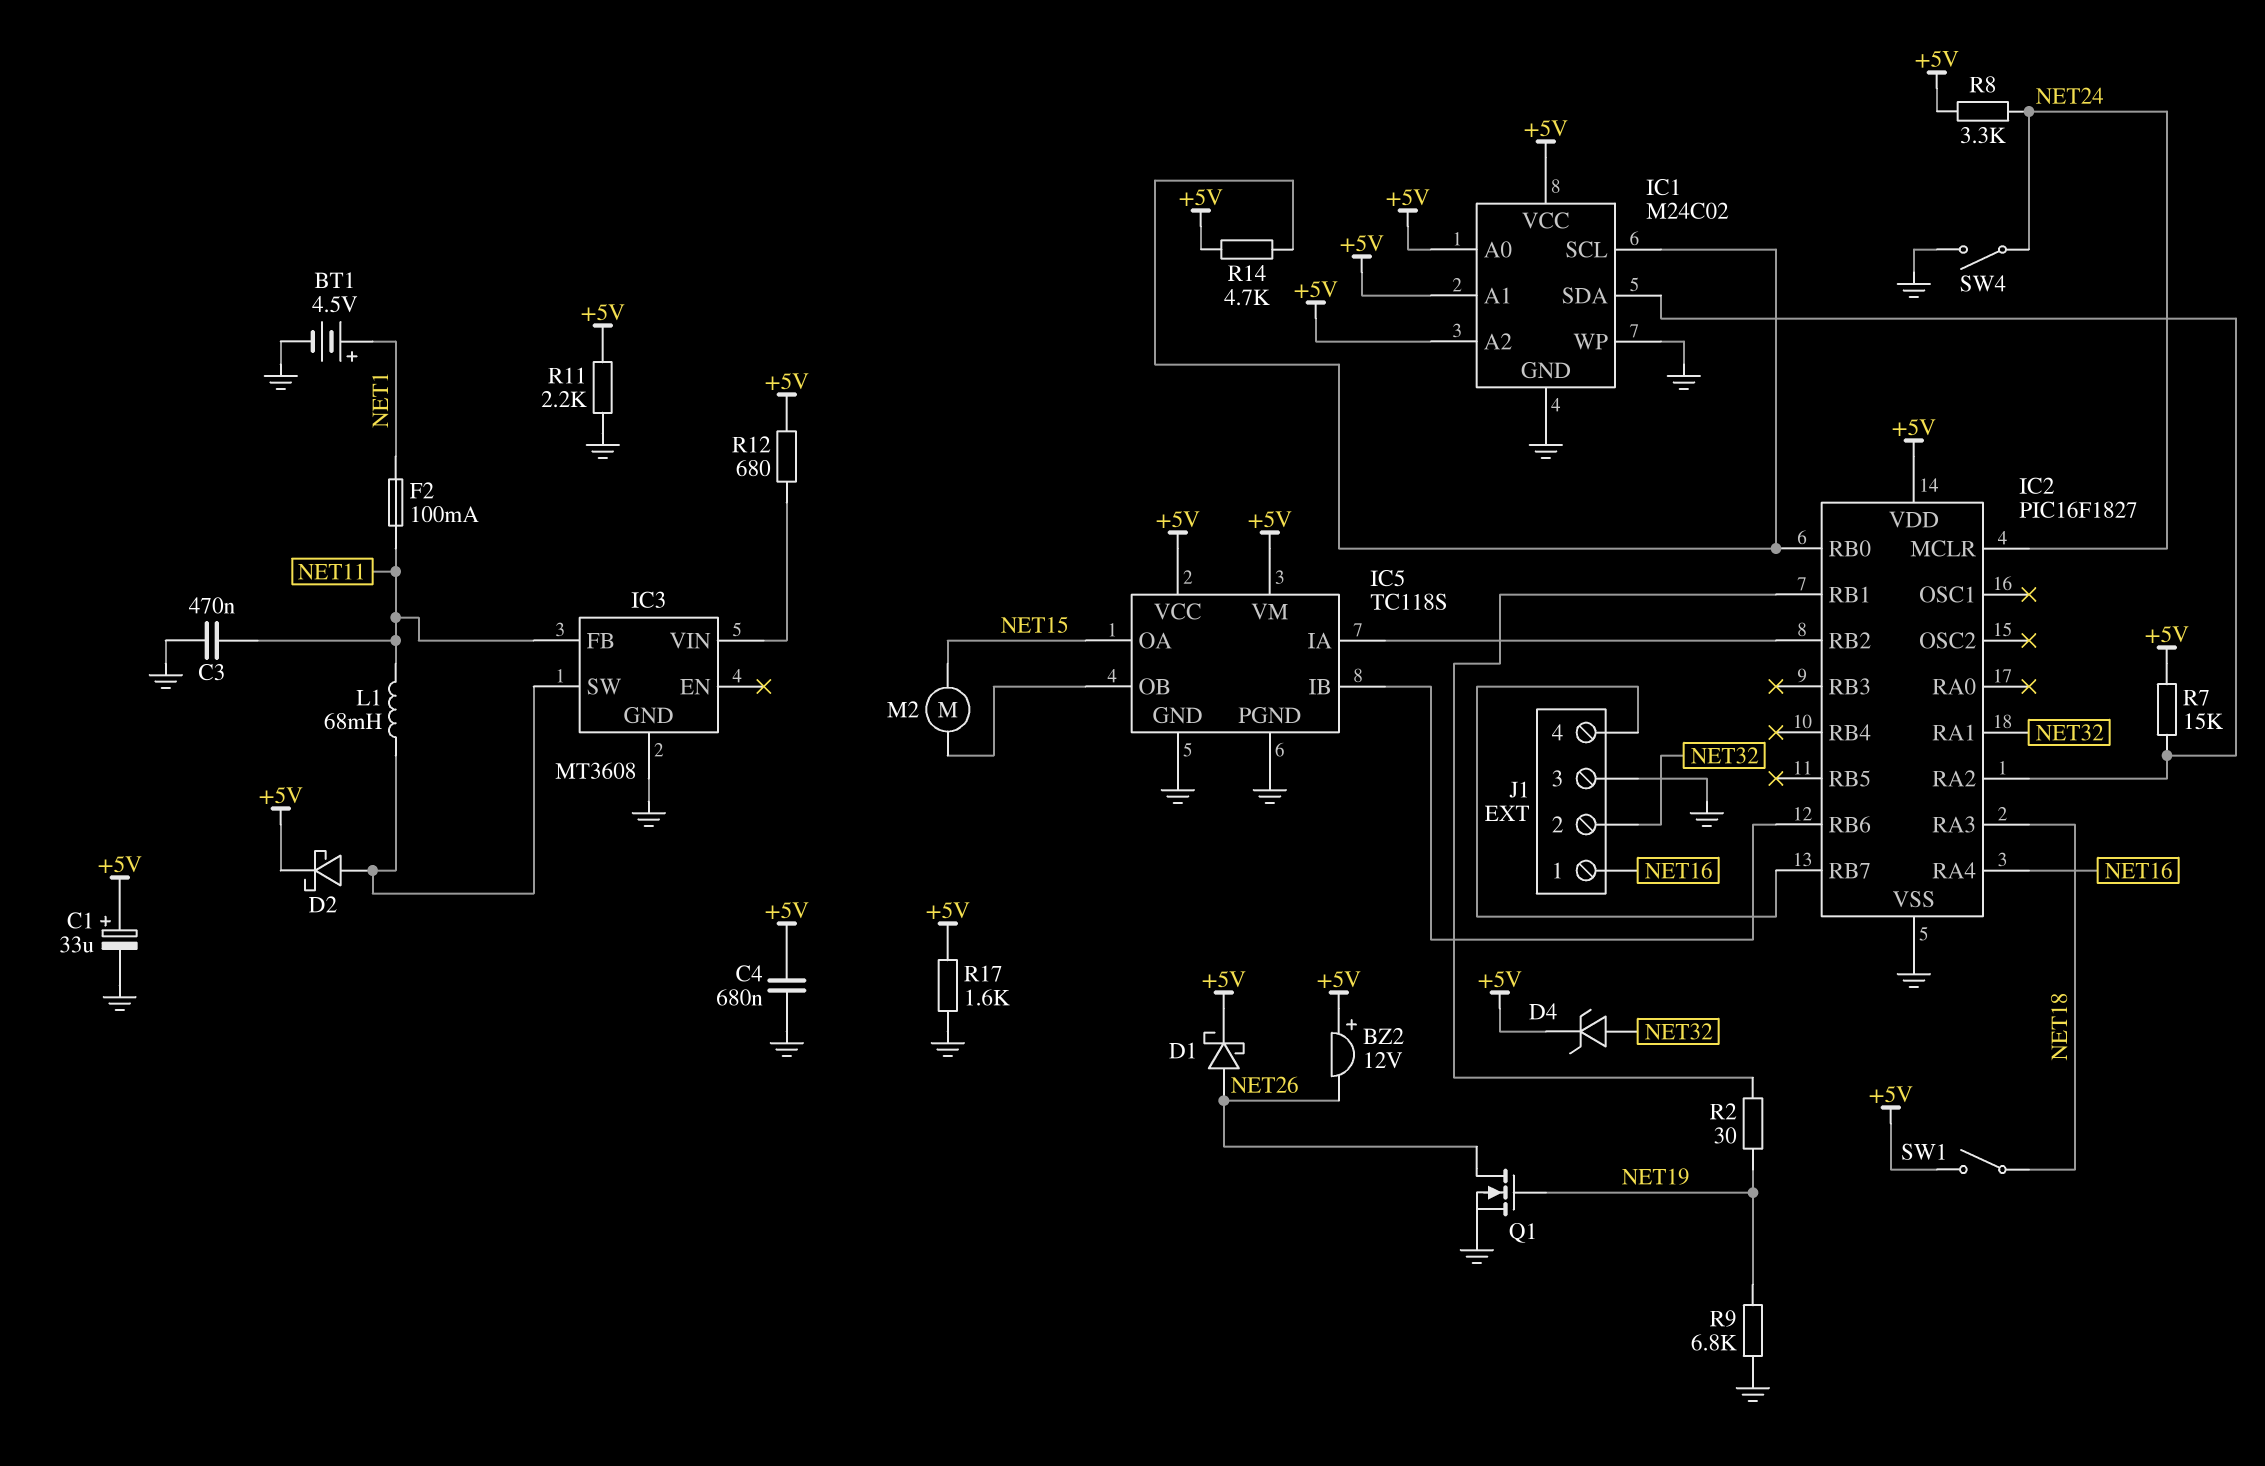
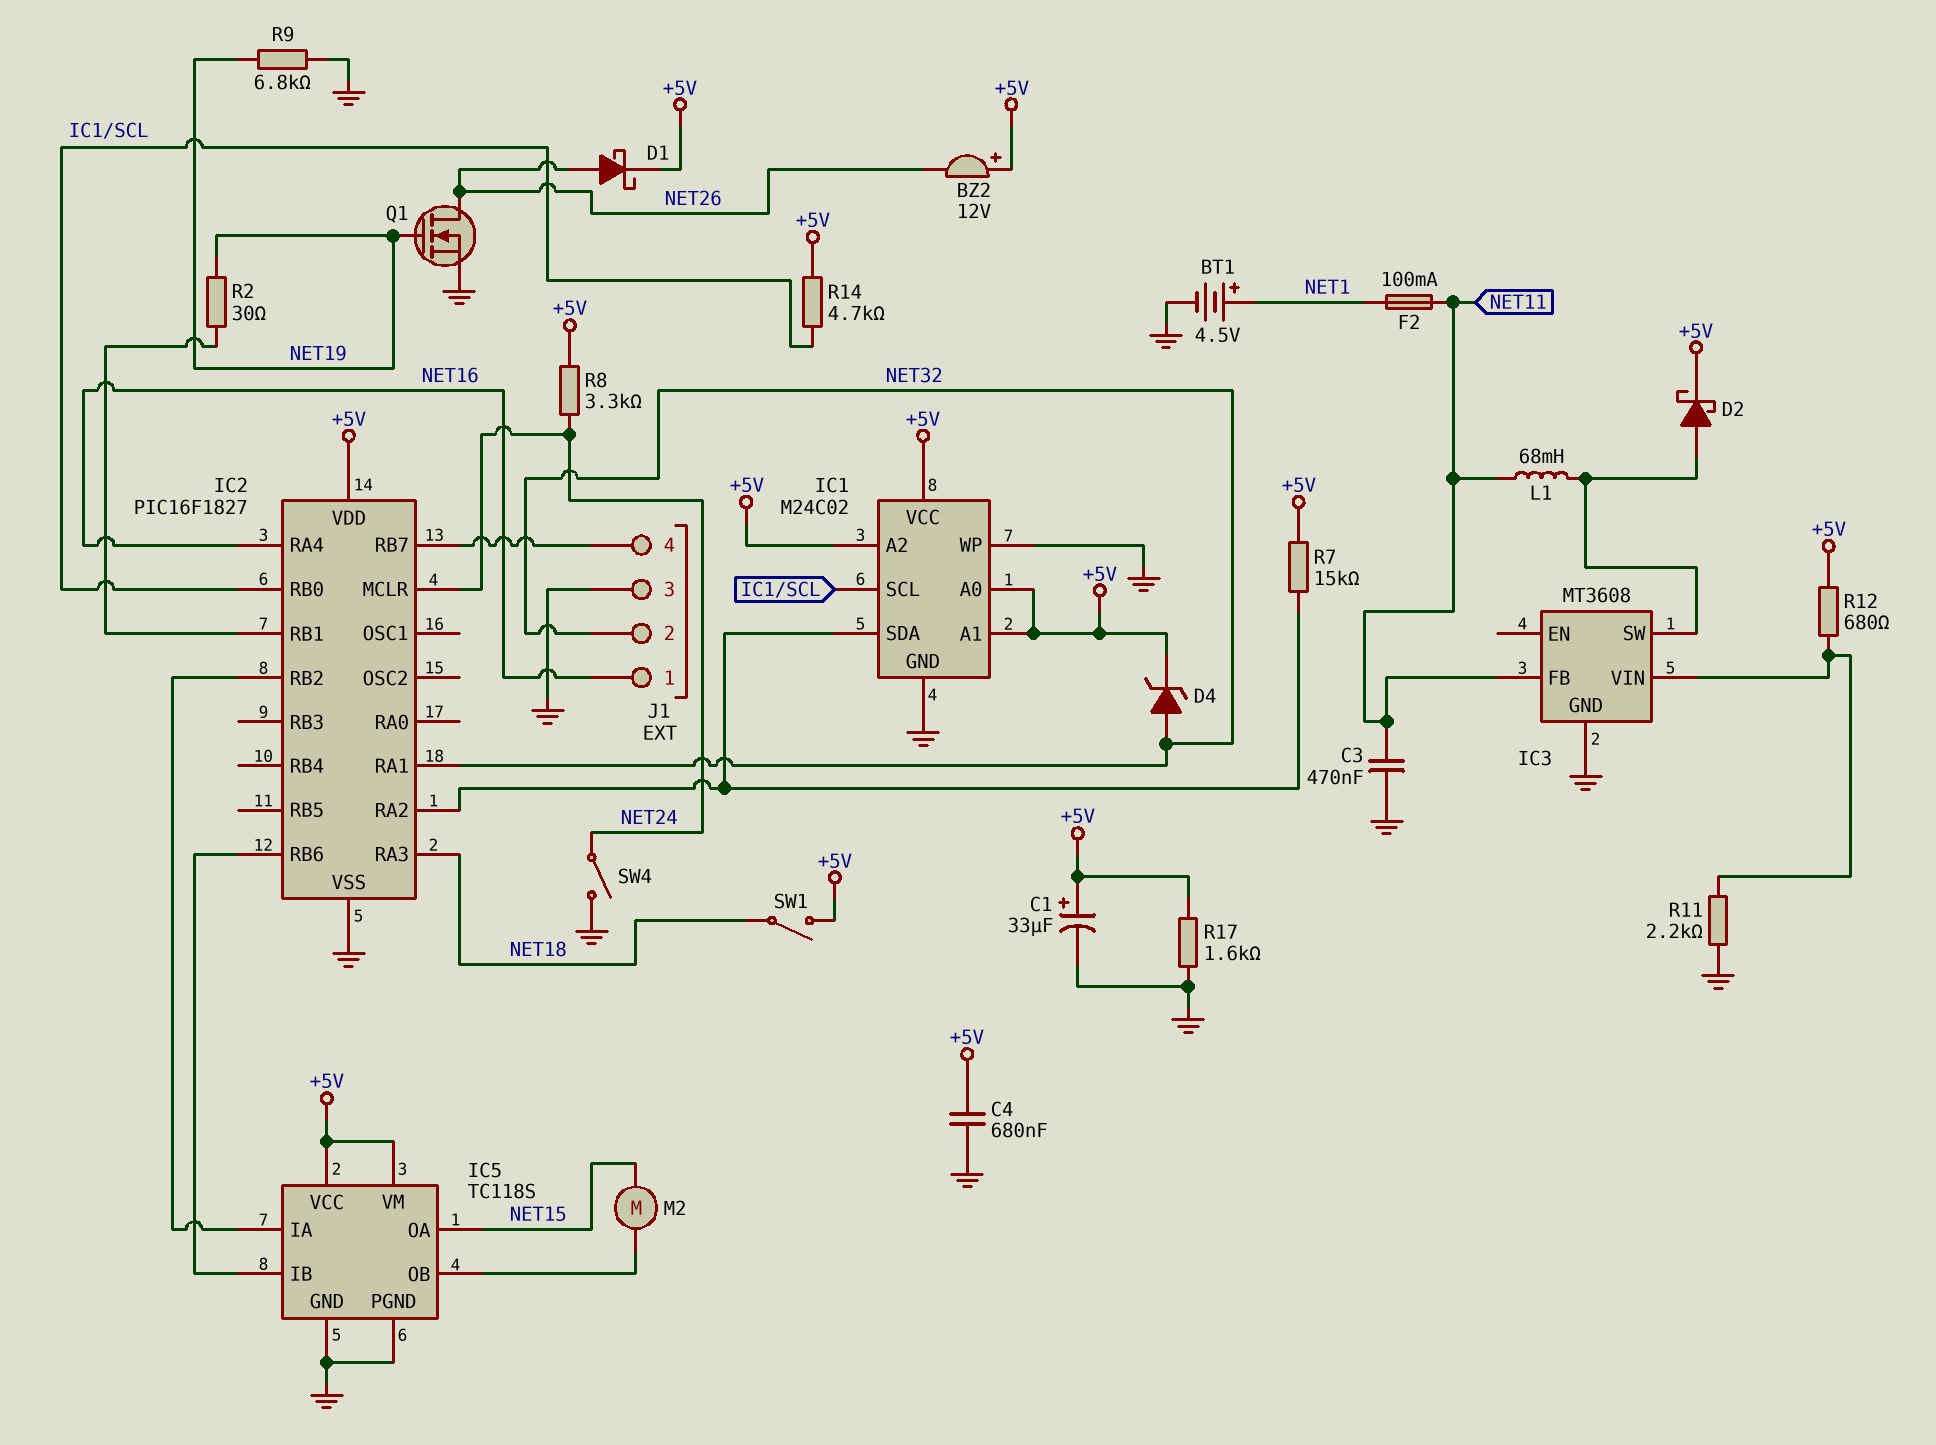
R11: 2.2k (+5V, GND) -> 2.2k (GND, IC3/VIN)

